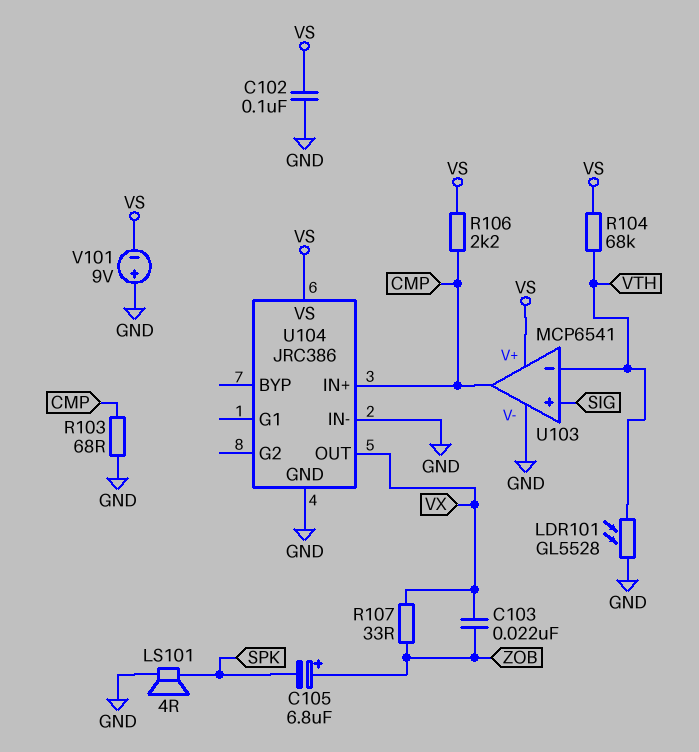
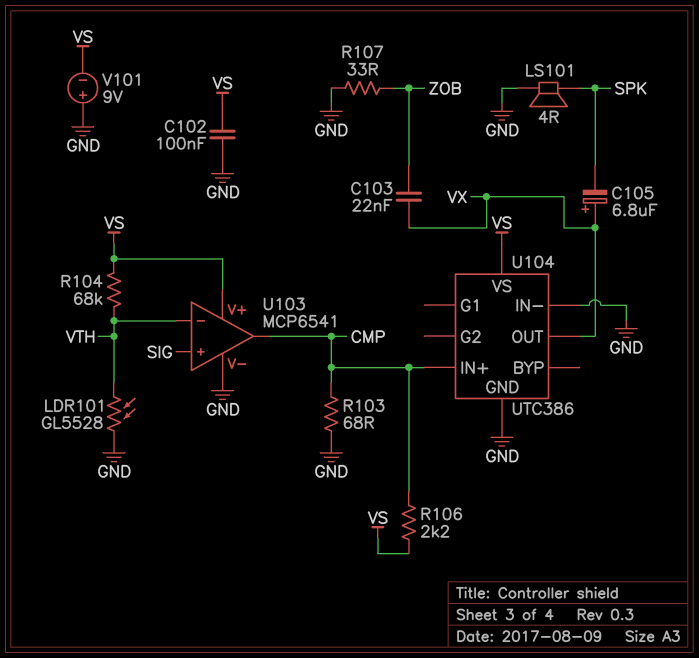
C105: 6.8uF (plus ZOB, minus SPK) -> 6.8uF (plus VX, minus SPK)
R107: 33 (VX, ZOB) -> 33 (GND, ZOB)
U104: JRC386 -> UTC386

